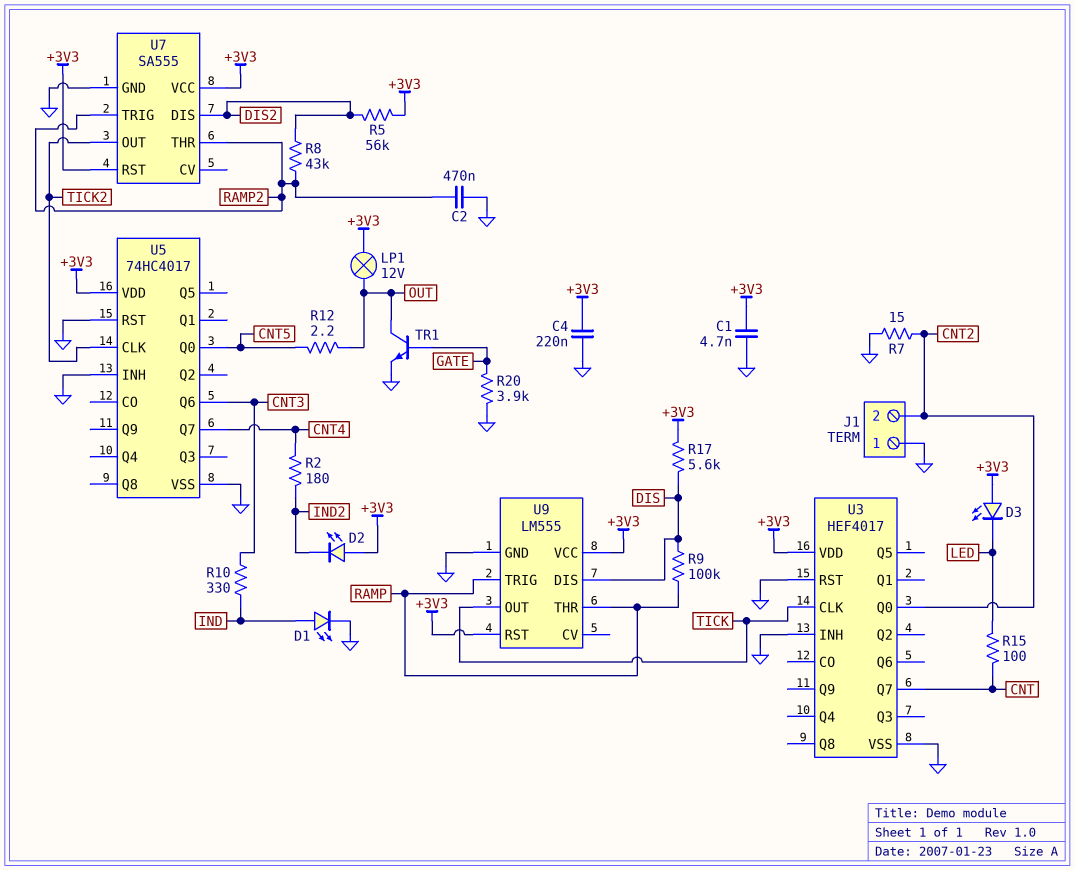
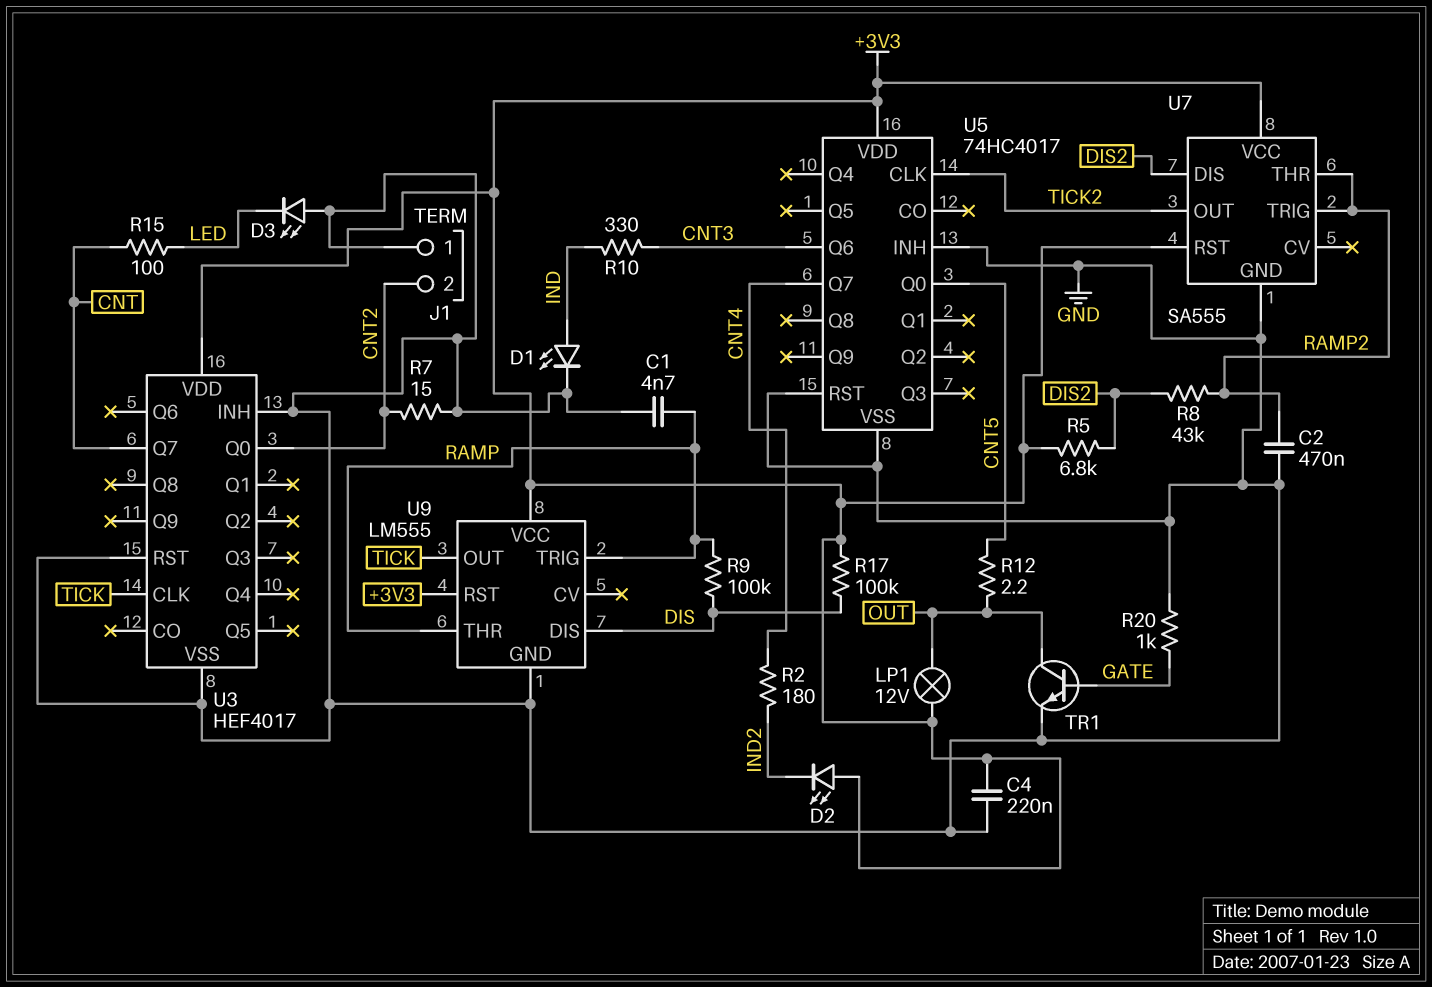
C1: 4.7nF (+3V3, GND) -> 4.7nF (GND, RAMP)
D3: LED (A +3V3, K LED) -> LED (A GND, K LED)
R5: 56k (+3V3, DIS2) -> 6.8k (+3V3, DIS2)
R17: 5.6k (+3V3, DIS) -> 100k (+3V3, DIS)
R20: 3.9k (GATE, GND) -> 1k (GATE, GND)

